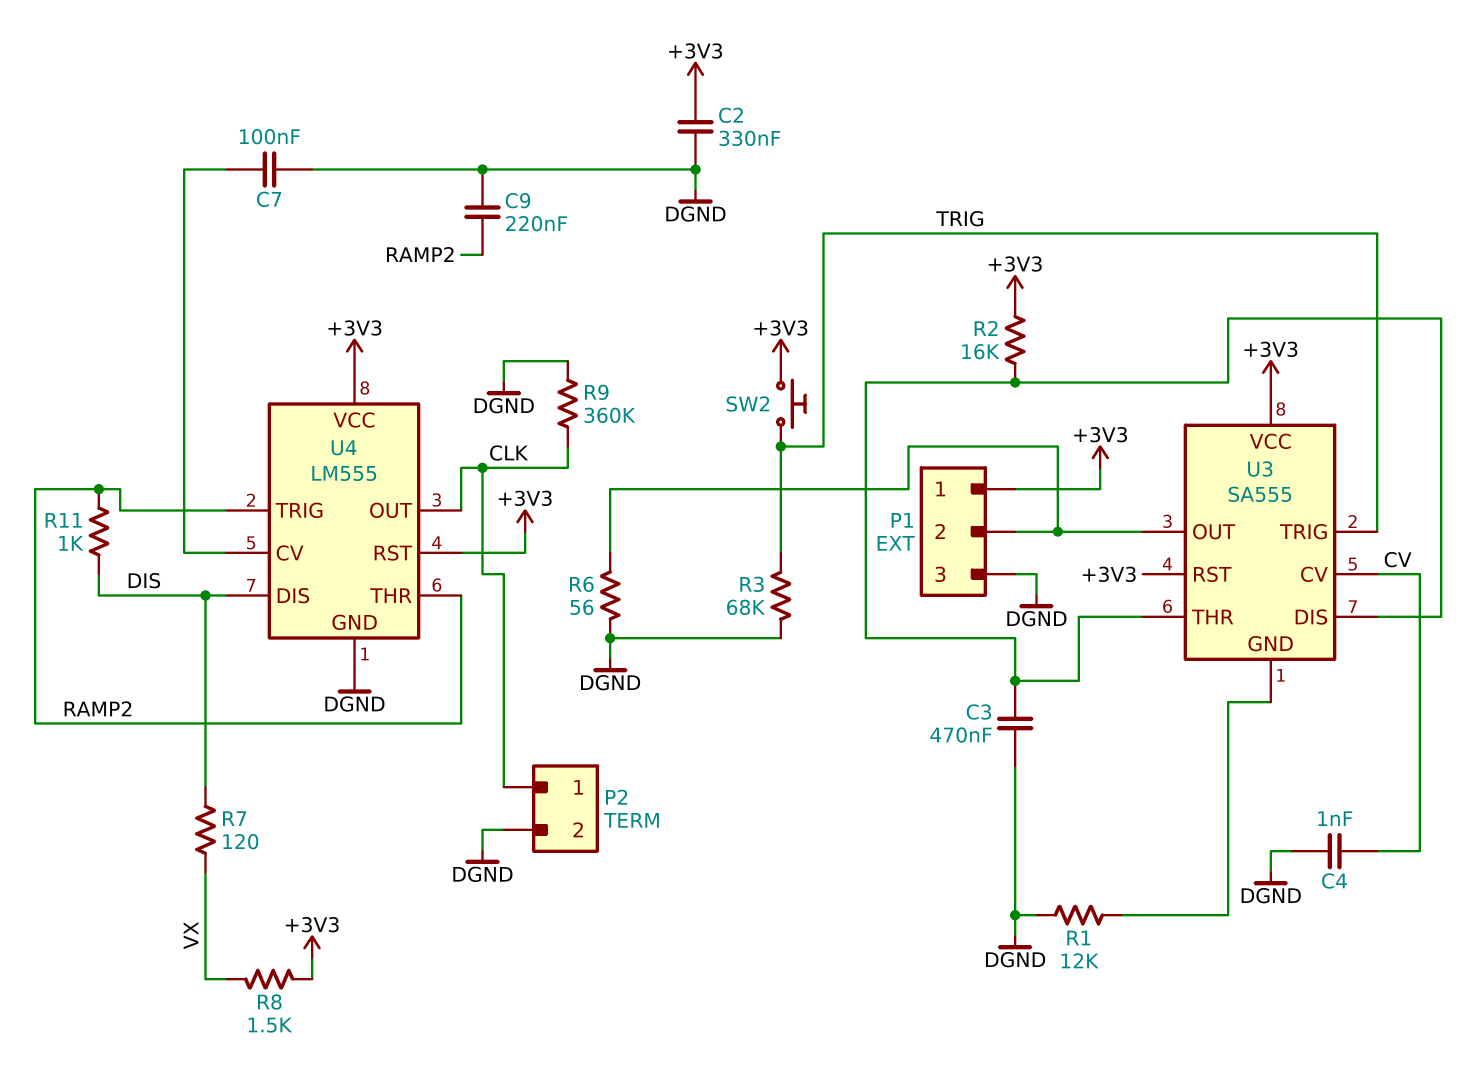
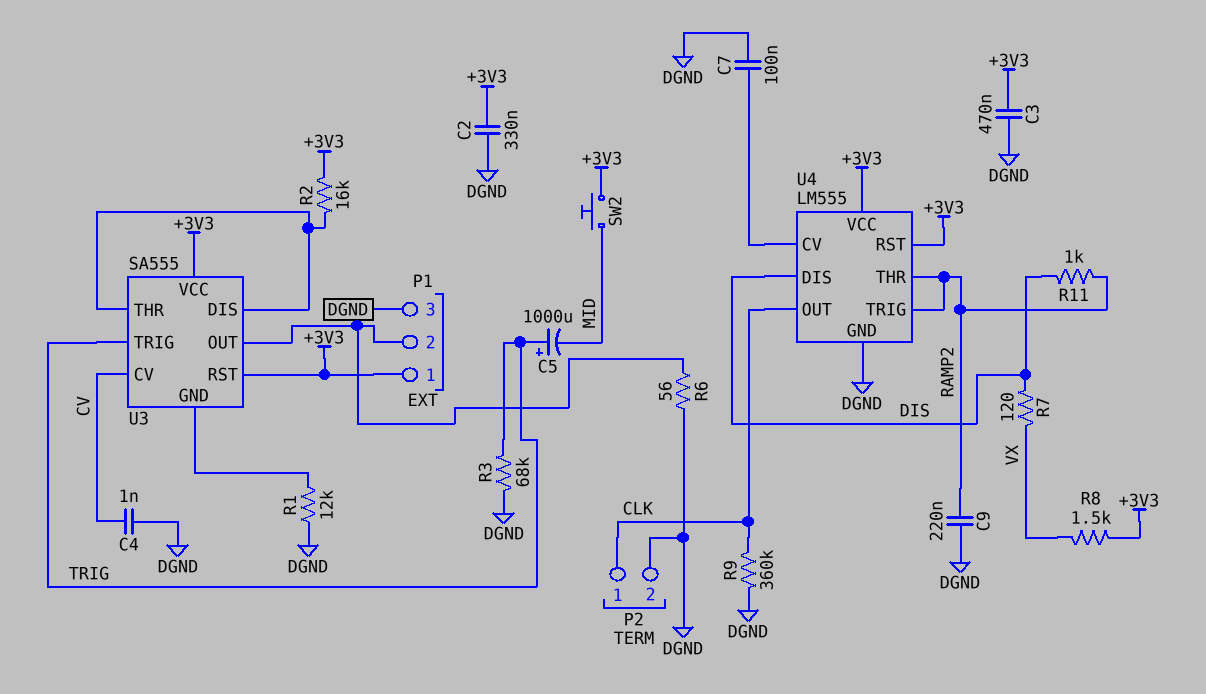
C3: 470nF (DGND, U3/DIS) -> 470nF (+3V3, DGND)
C5: none -> 1000uF (plus TRIG, minus MID)
SW2: button (+3V3, TRIG) -> button (+3V3, MID)

